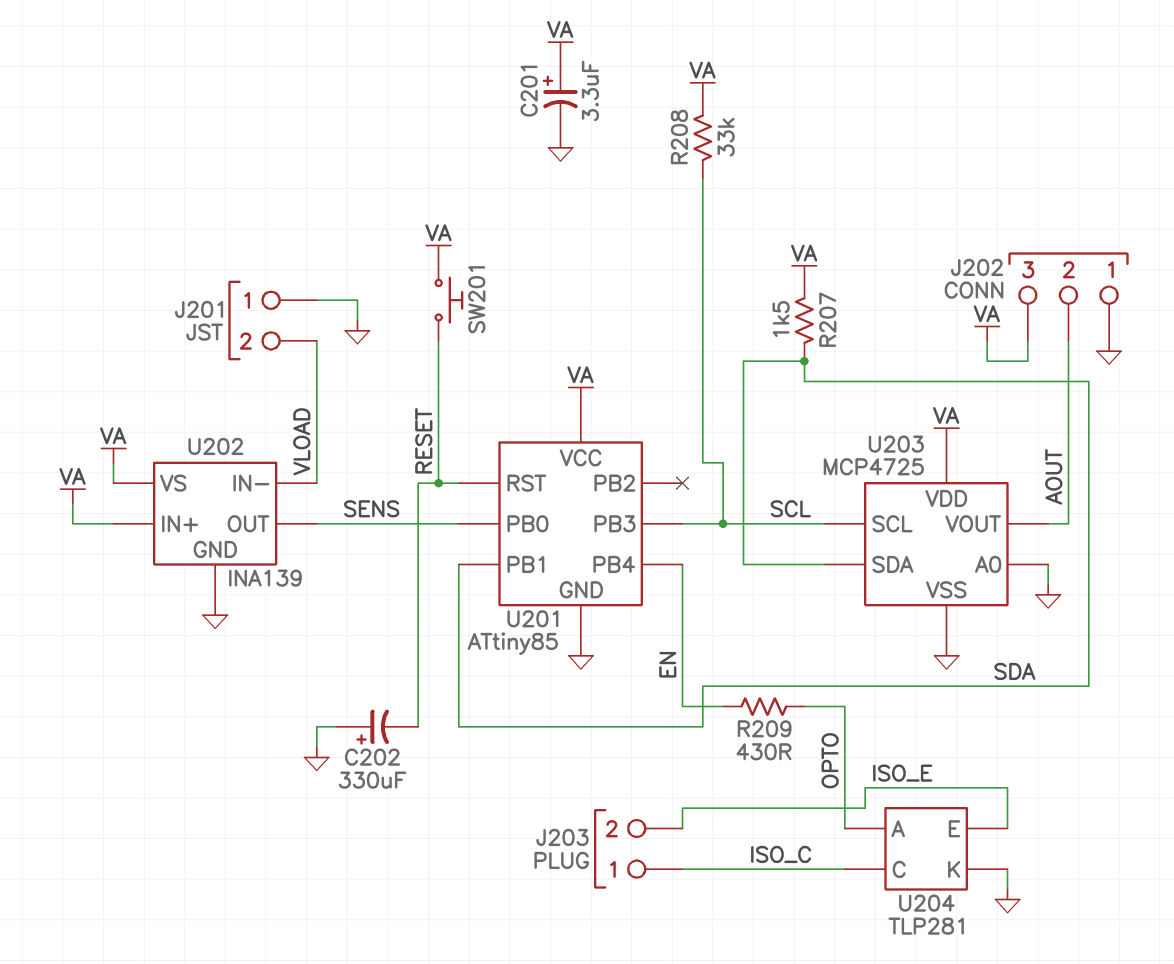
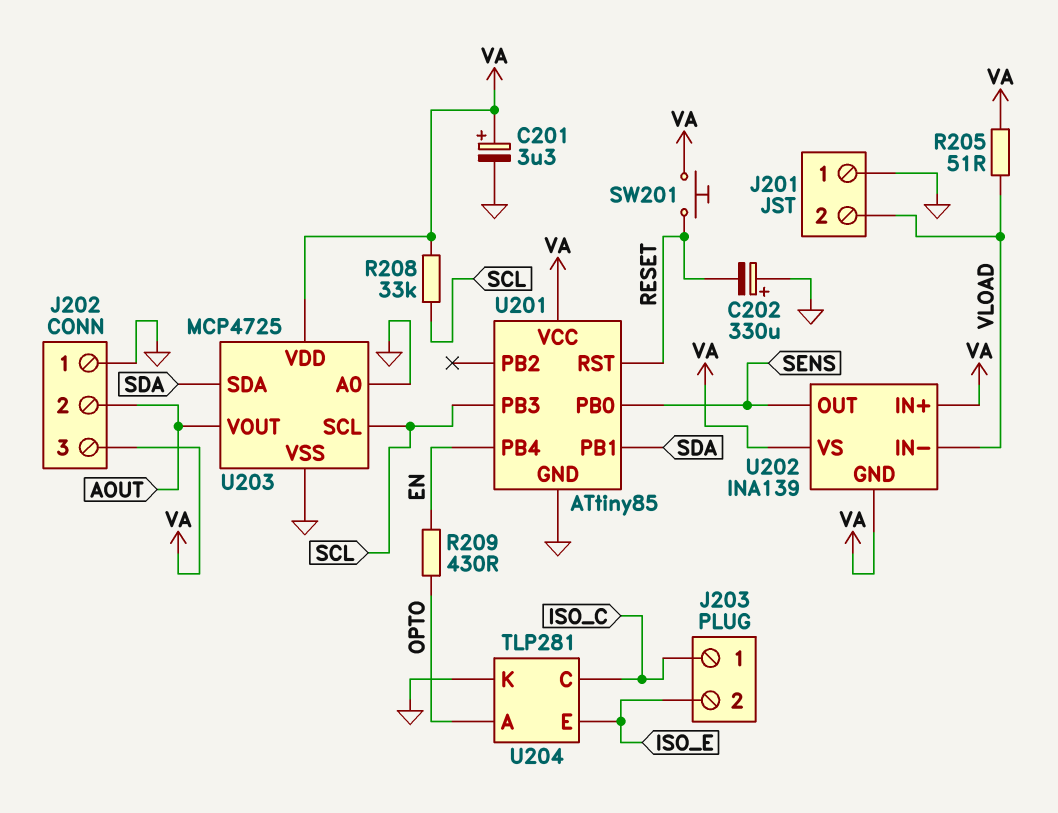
R205: none -> 51 (VA, VLOAD)
R207: 1.5k (SDA, VA) -> none
U202 pin GND: GND -> VA

